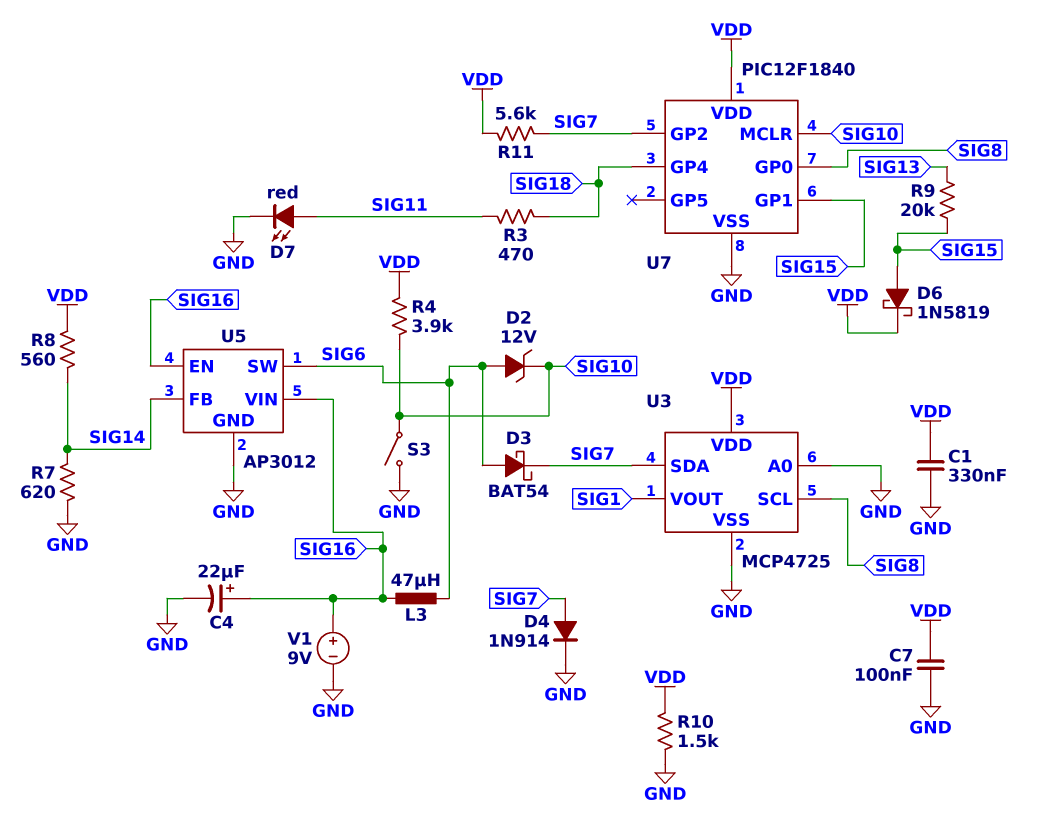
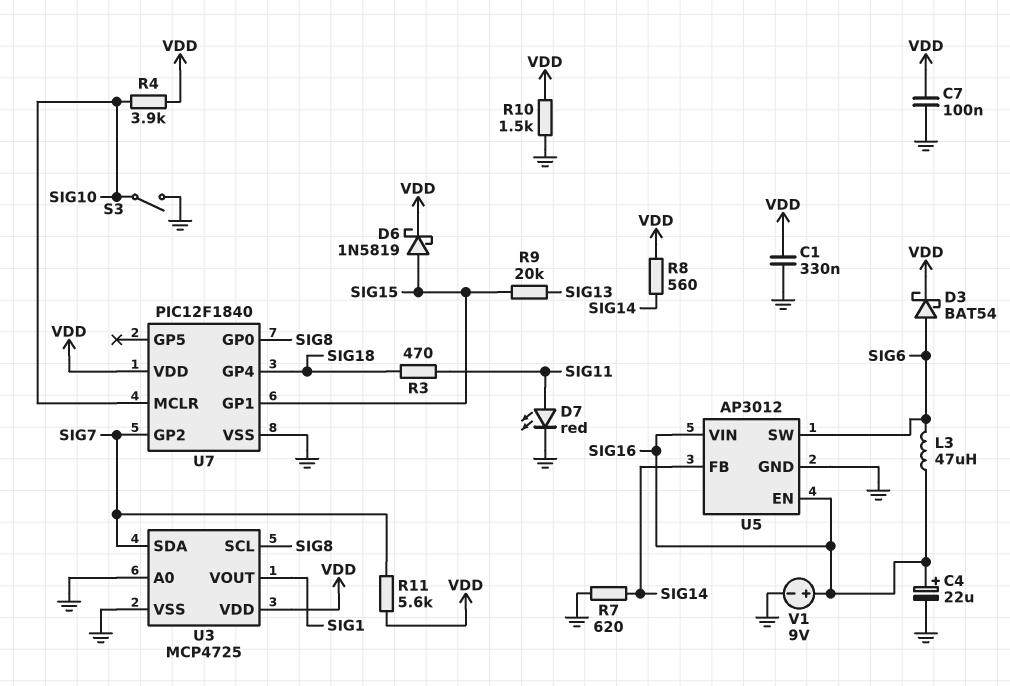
D2: zener 12V (A SIG6, K SIG10) -> none
D3: schottky BAT54 (A SIG6, K SIG7) -> schottky BAT54 (A SIG6, K VDD)
D4: diode 1N914 (A SIG7, K GND) -> none

